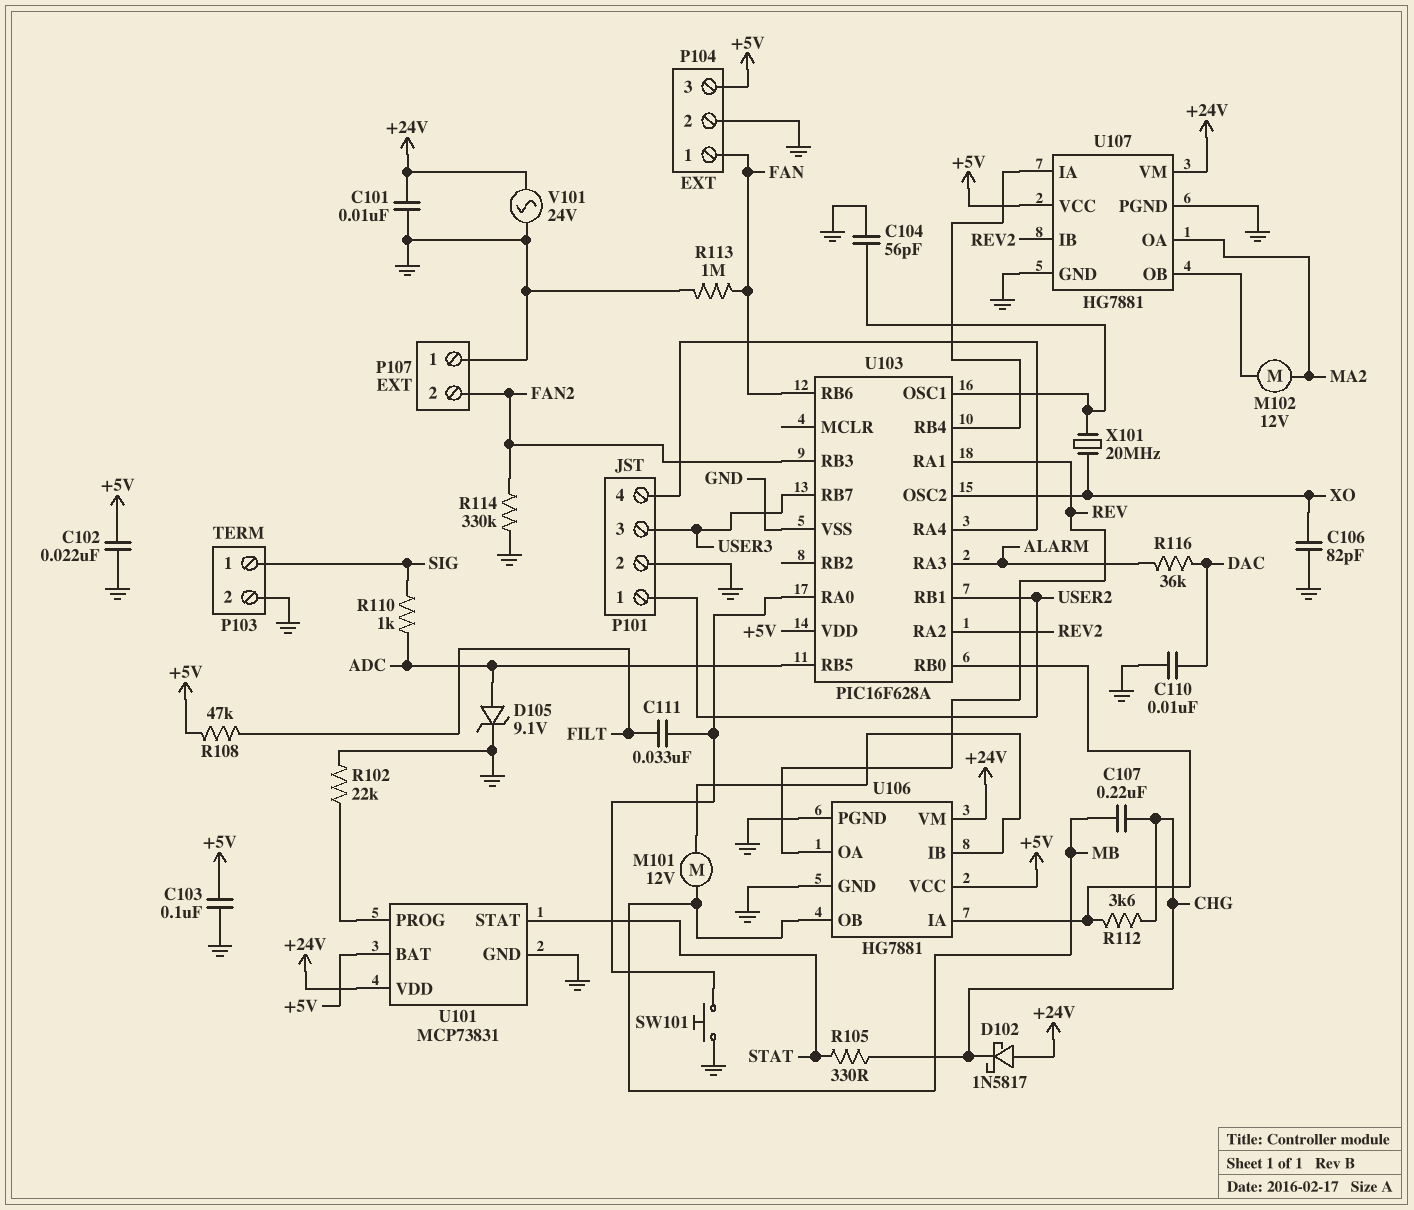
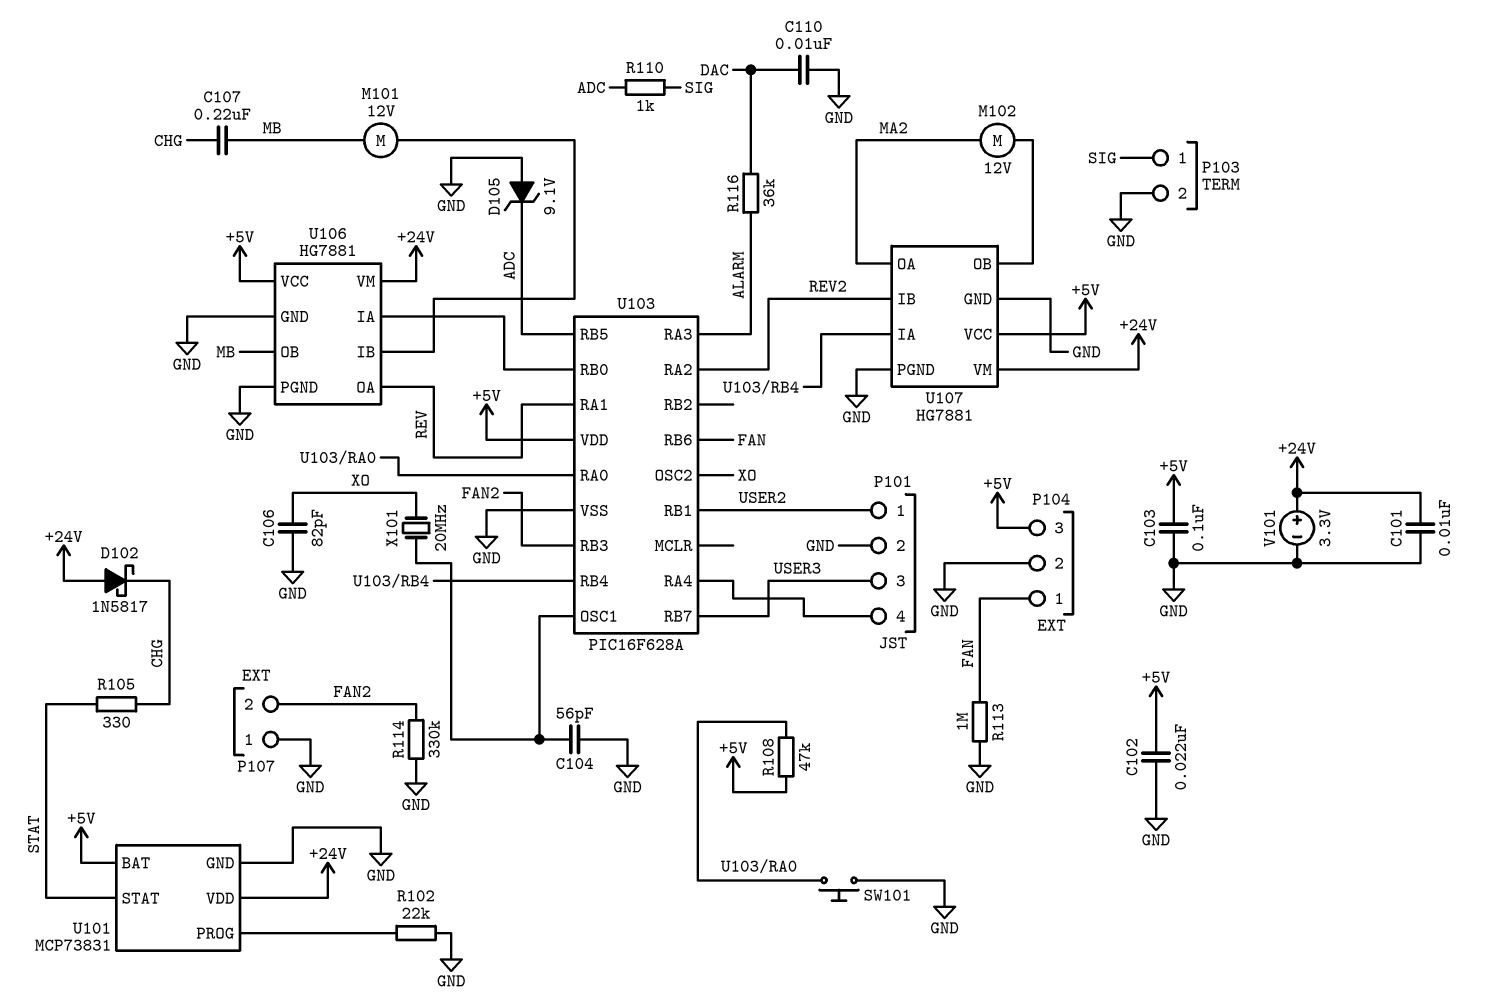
C111: 33nF (FILT, U103/RA0) -> none
D105: zener 9.1V (A ADC, K GND) -> zener 9.1V (A GND, K ADC)
R108: 47k (+5V, FILT) -> 47k (+5V, U103/RA0)
R112: 3.6k (CHG, U103/RB0) -> none
V101: AC 24V (+24V, GND) -> 3.3V (plus +24V, minus GND)

